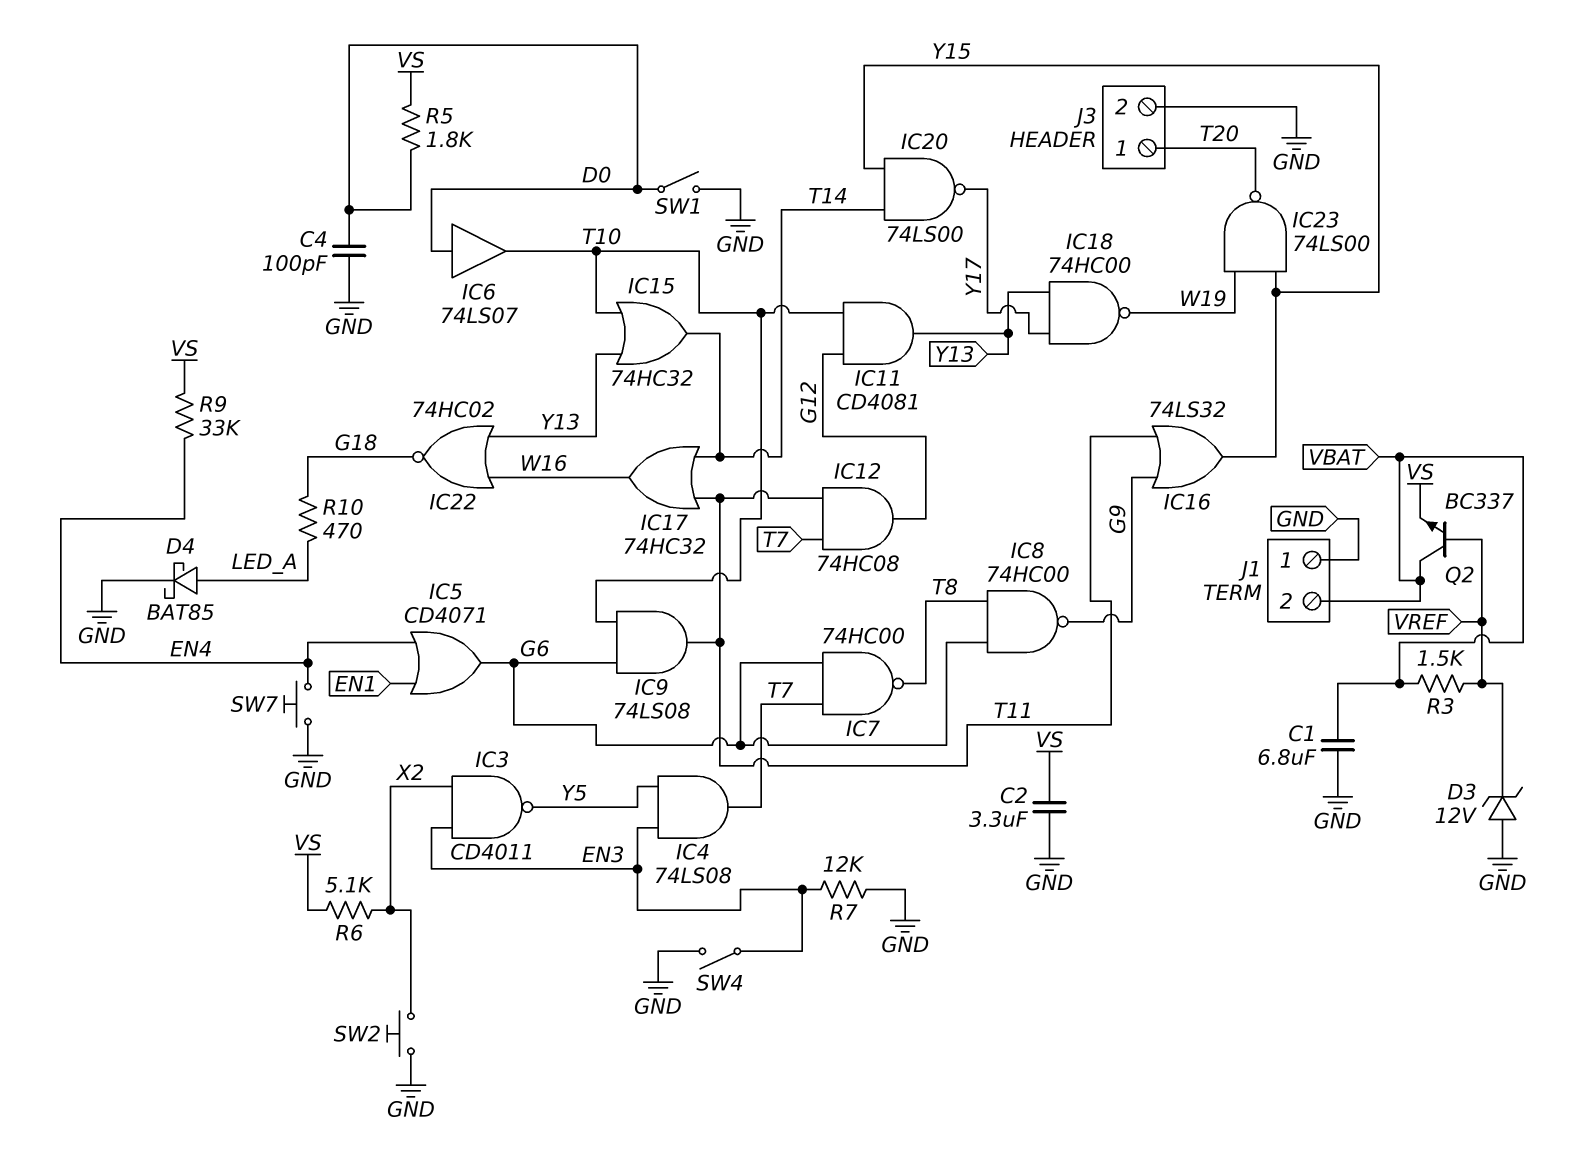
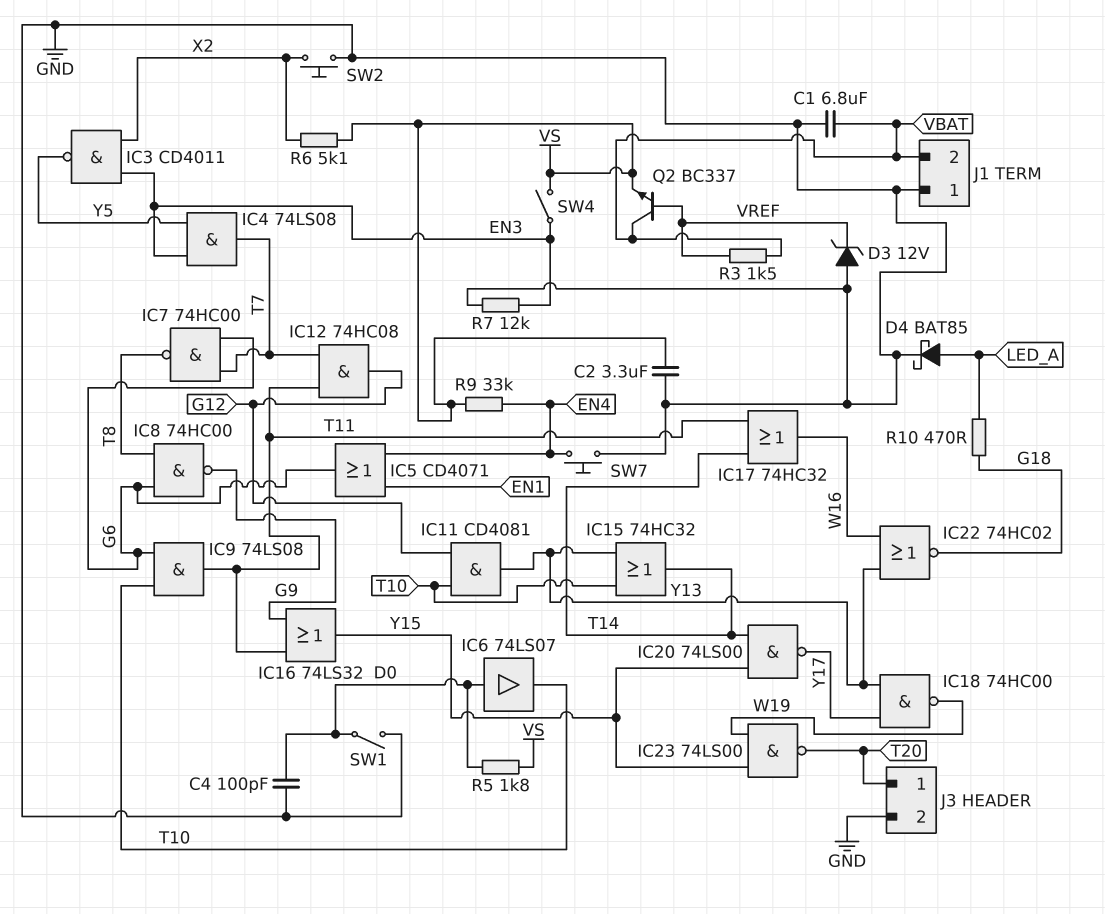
SW4: switch (EN3, GND) -> switch (EN3, VS)

